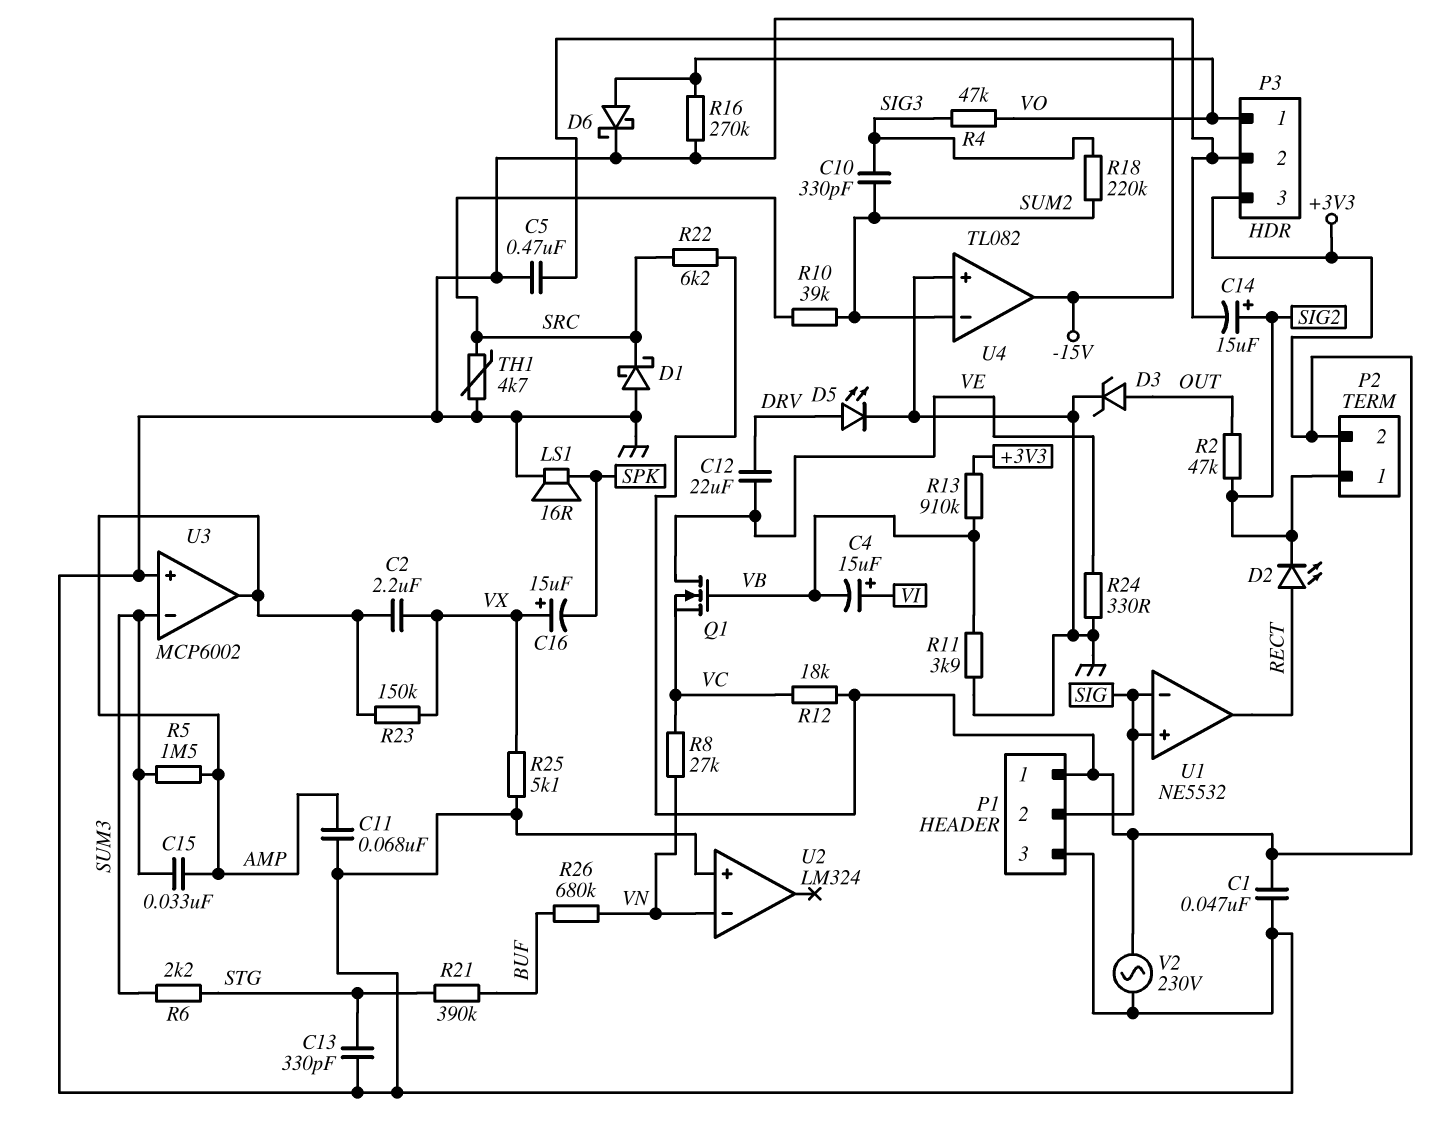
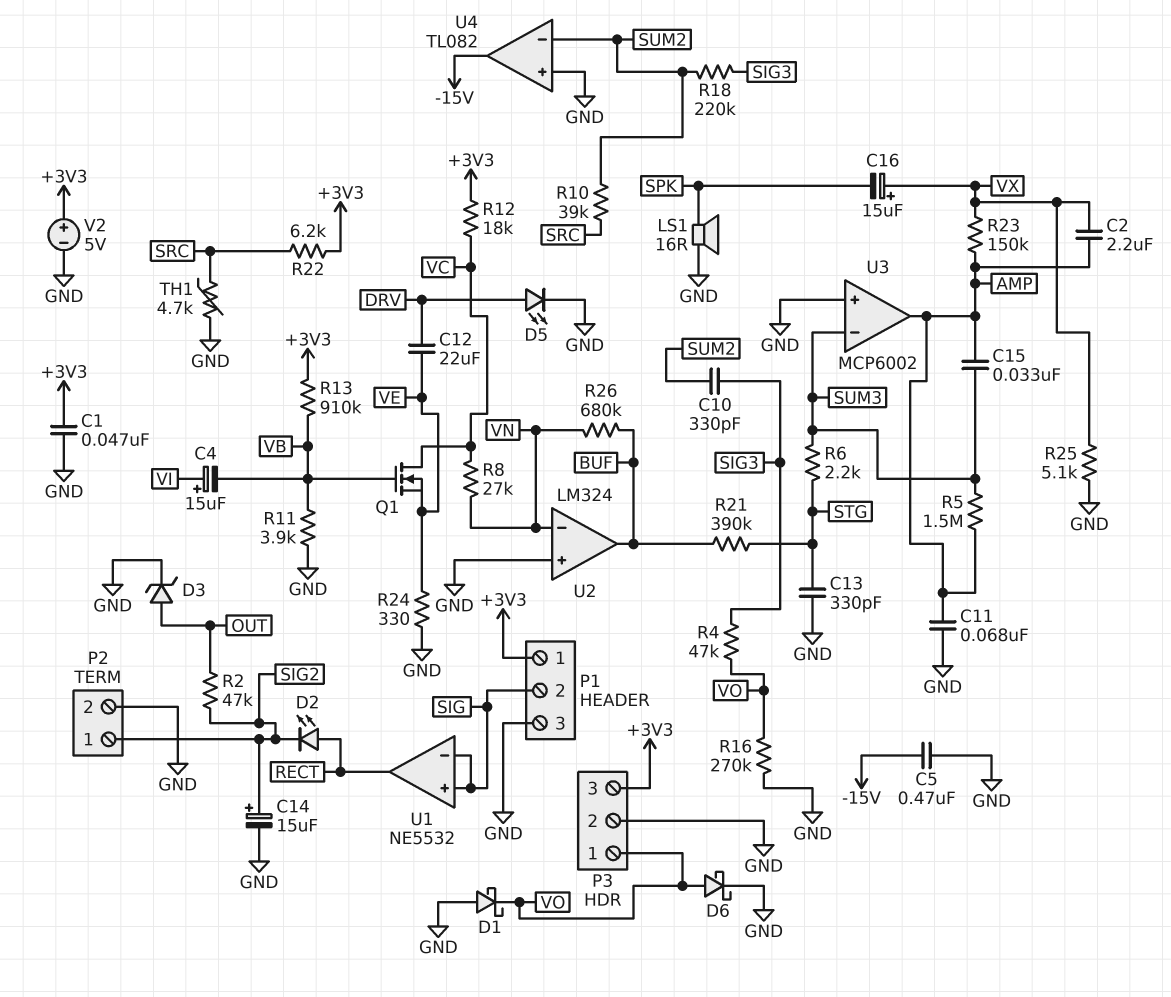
D1: schottky (A GND, K SRC) -> schottky (A GND, K VO)
P2 pin 2: +3V3 -> GND
Q1: NMOS (G VB, D VE, S VC) -> NMOS (G VB, D VC, S VE)
U2 pin out: none -> BUF
V2: AC 230V (+3V3, GND) -> 5V (plus +3V3, minus GND)

